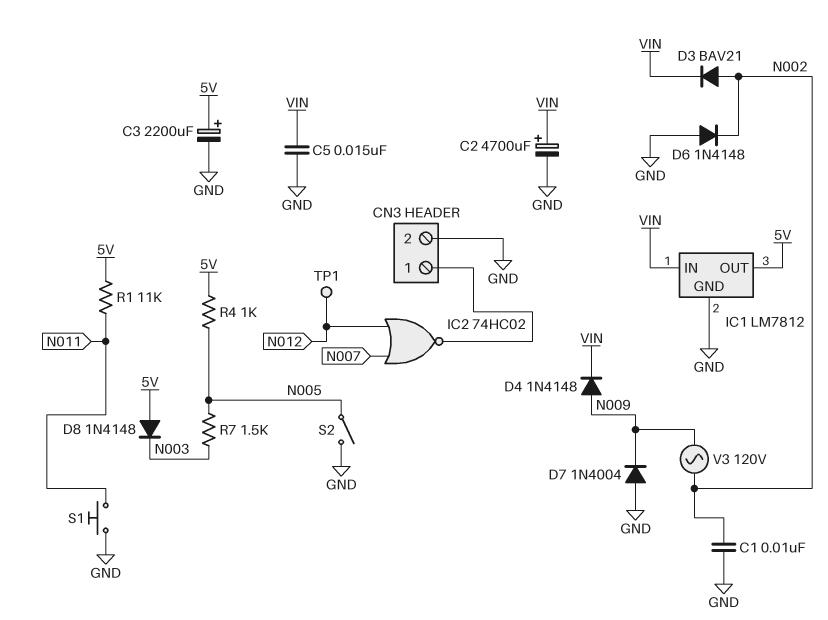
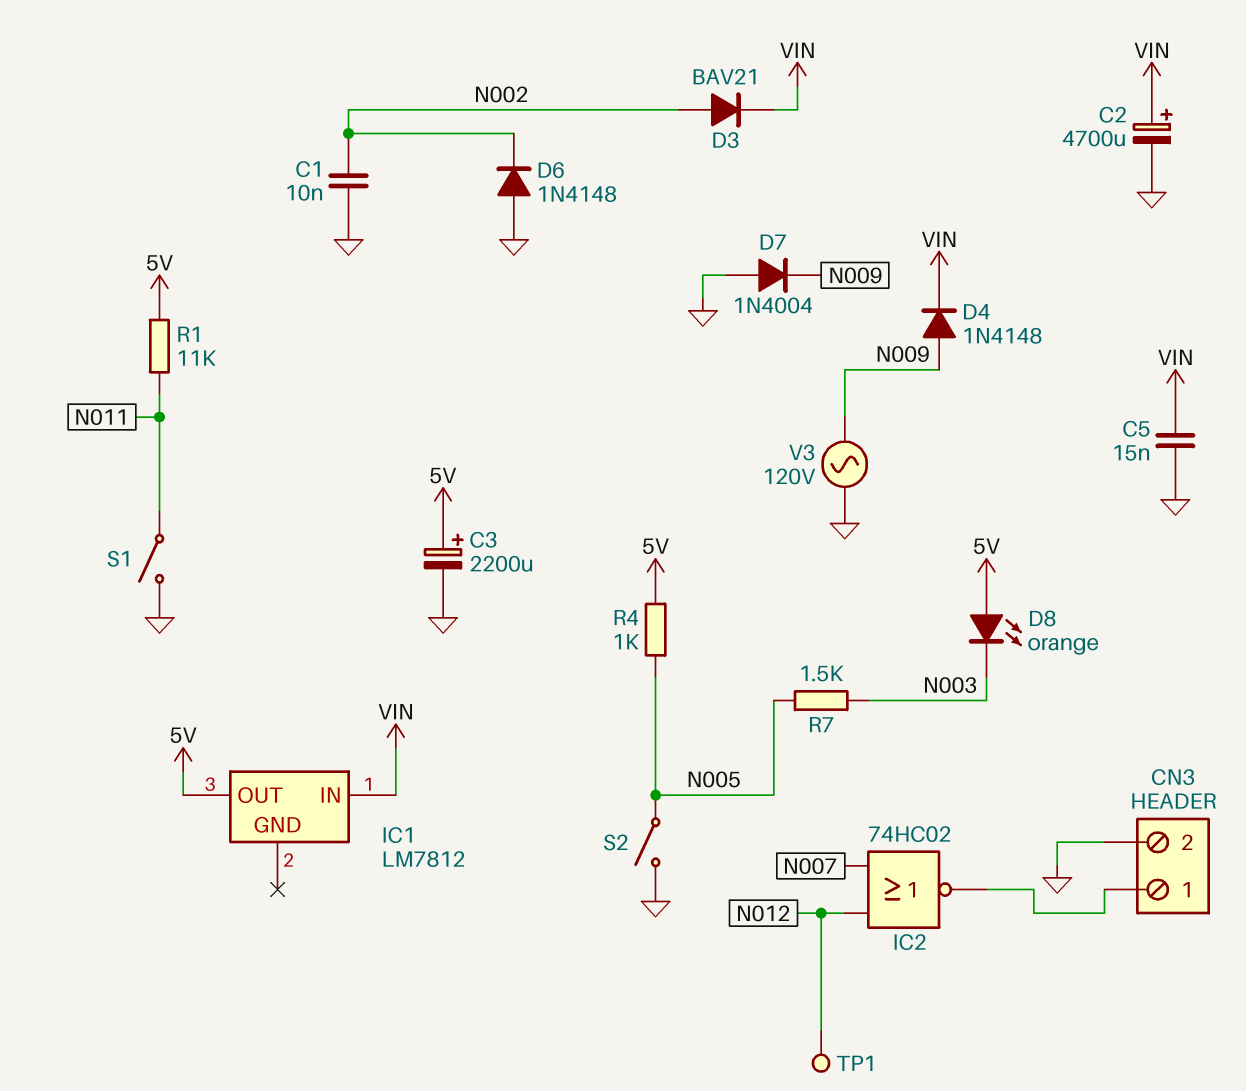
D8: diode 1N4148 (A 5V, K N003) -> LED orange (A 5V, K N003)
IC1 pin GND: GND -> none
S1: button (GND, N011) -> switch (GND, N011)
V3: AC 120V (N002, N009) -> AC 120V (GND, N009)

